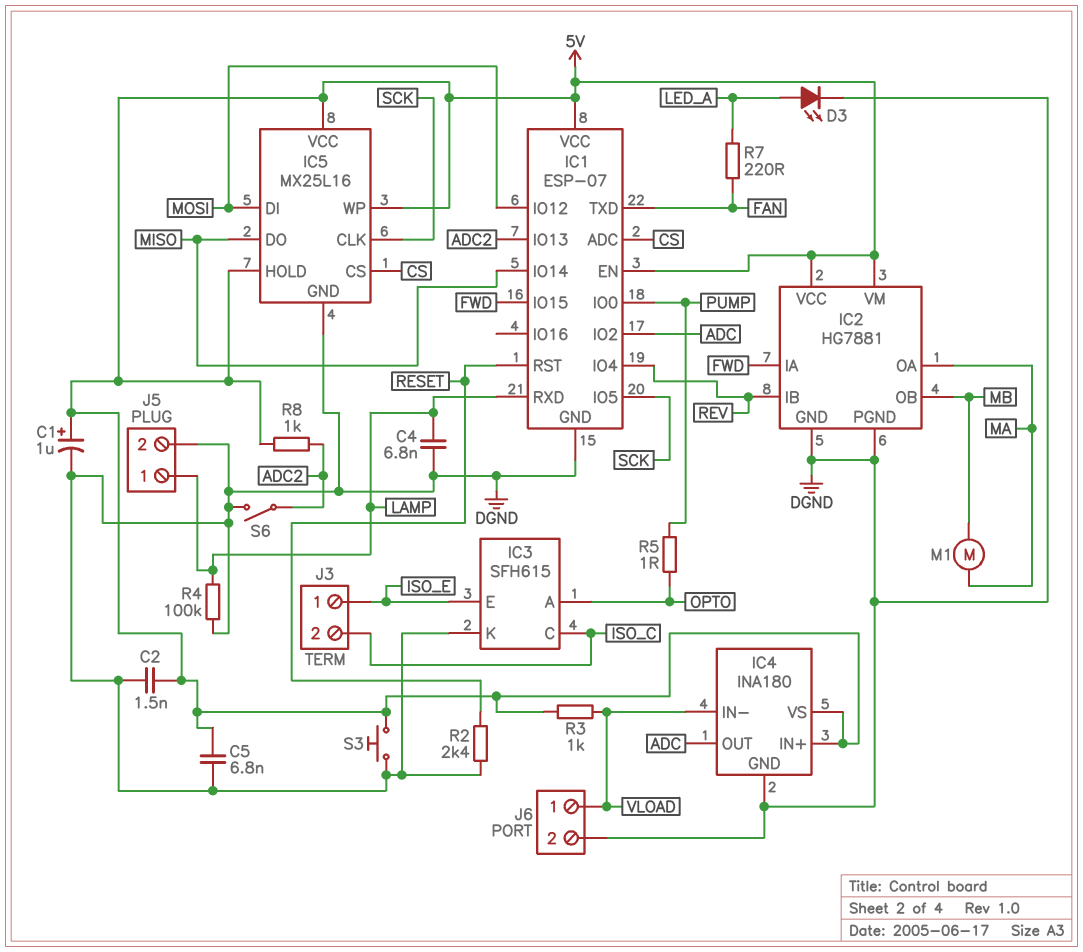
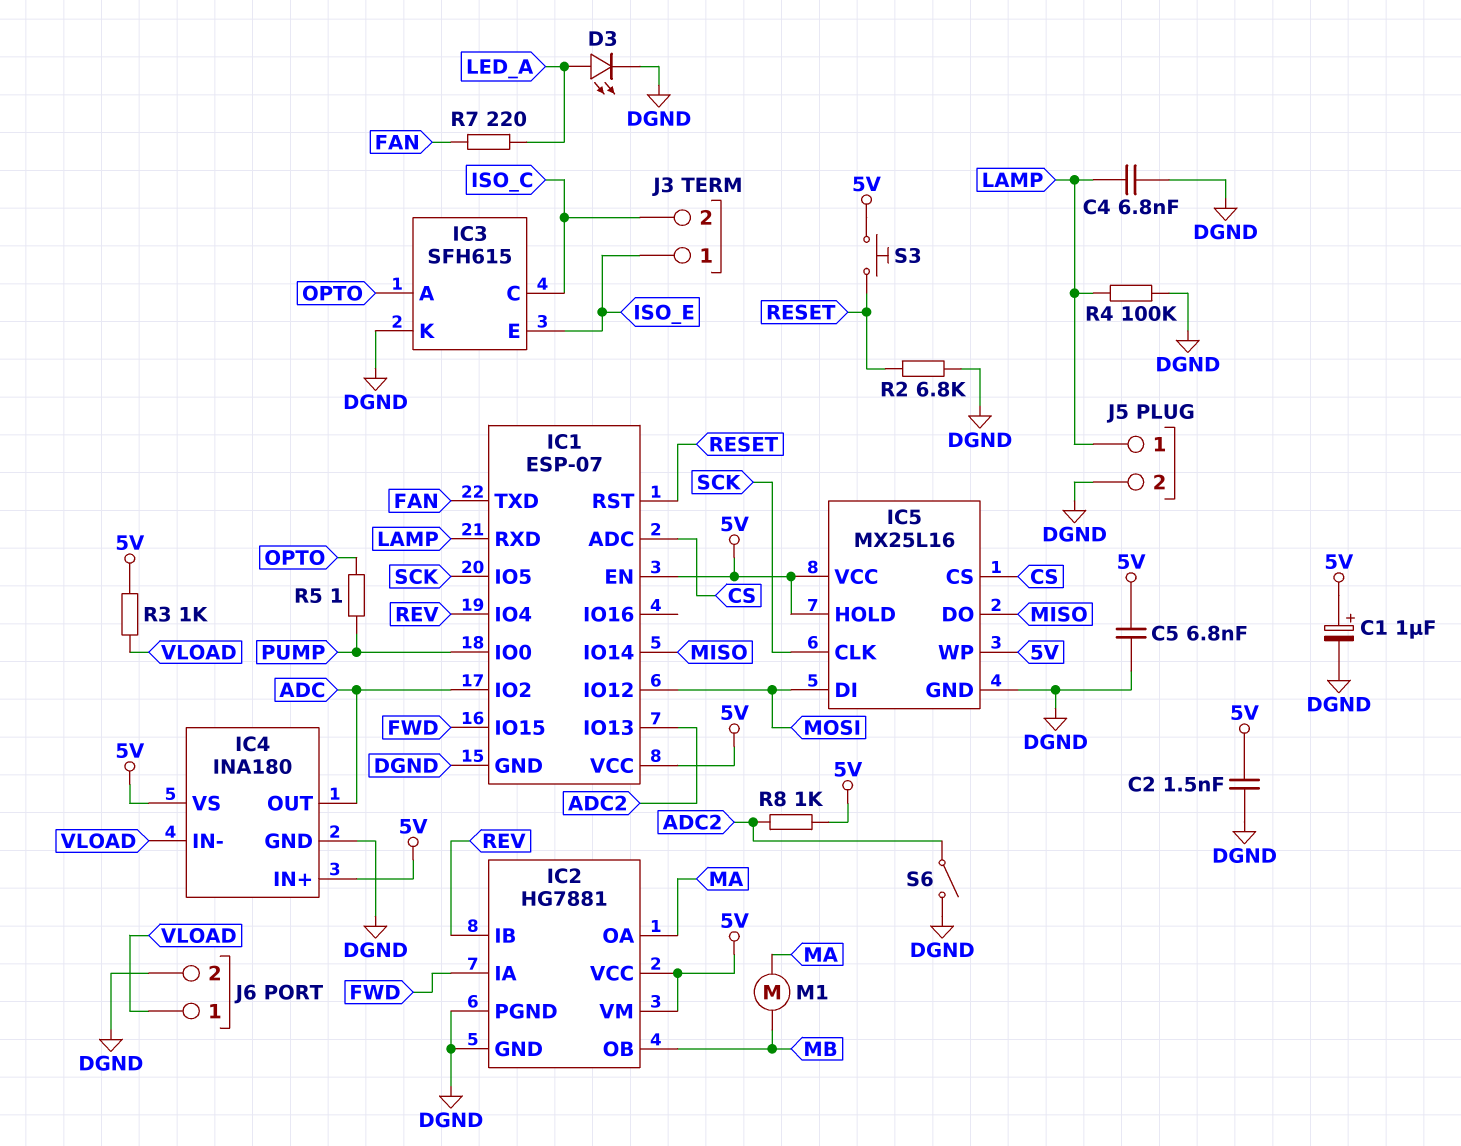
R2: 2.4k (DGND, RESET) -> 6.8k (DGND, RESET)
S3: button (5V, DGND) -> button (5V, RESET)

